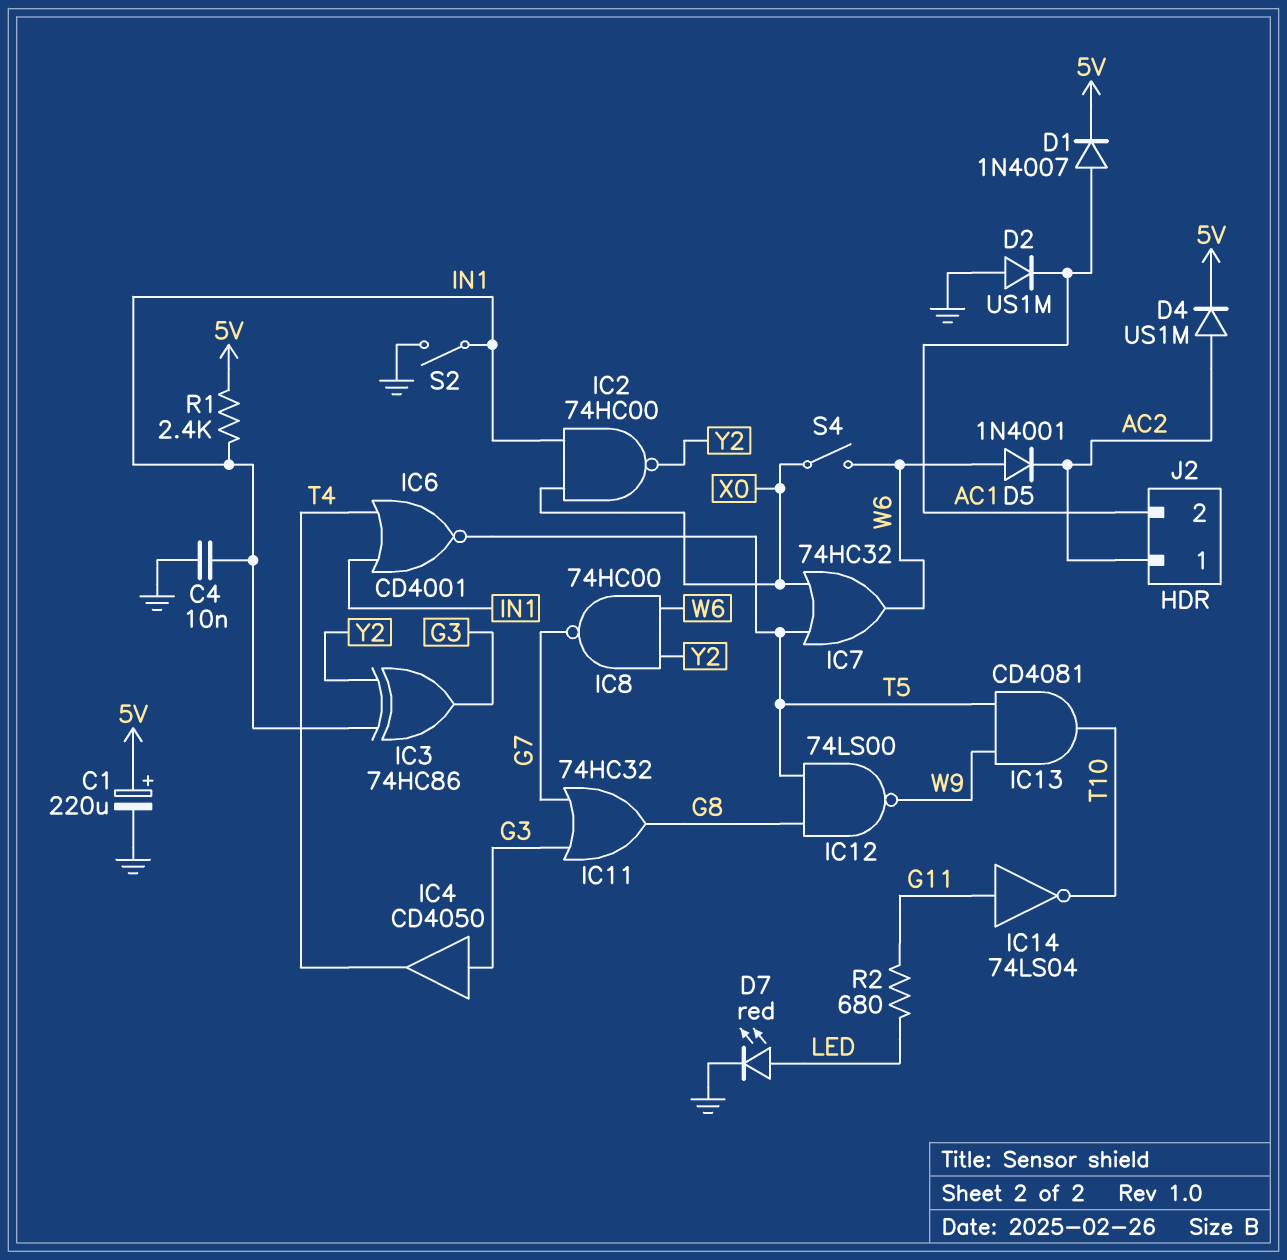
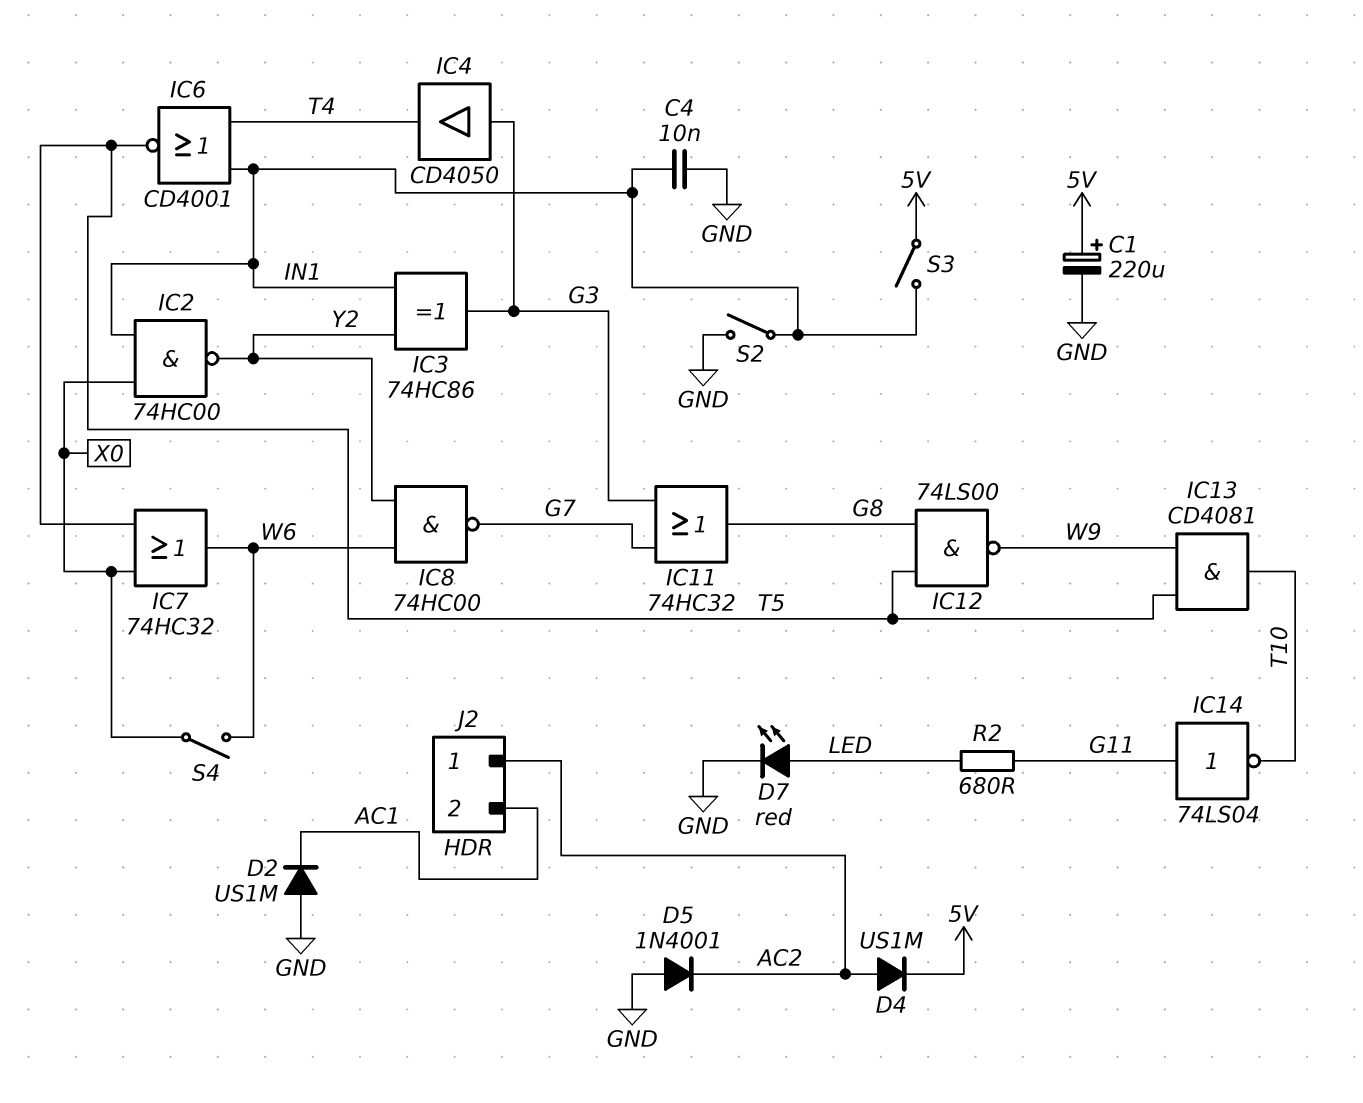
D1: diode 1N4007 (A AC1, K 5V) -> none
D5: diode 1N4001 (A W6, K AC2) -> diode 1N4001 (A GND, K AC2)
R1: 2.4k (5V, IN1) -> none
S3: none -> switch (5V, IN1)

